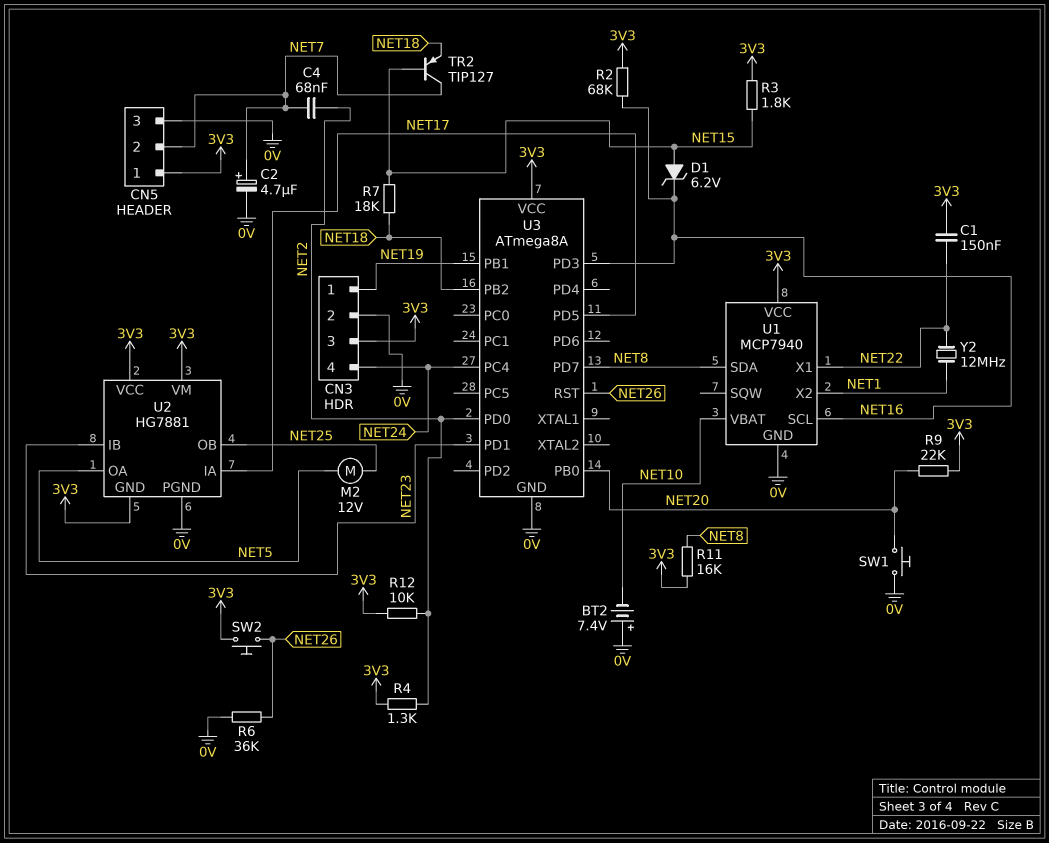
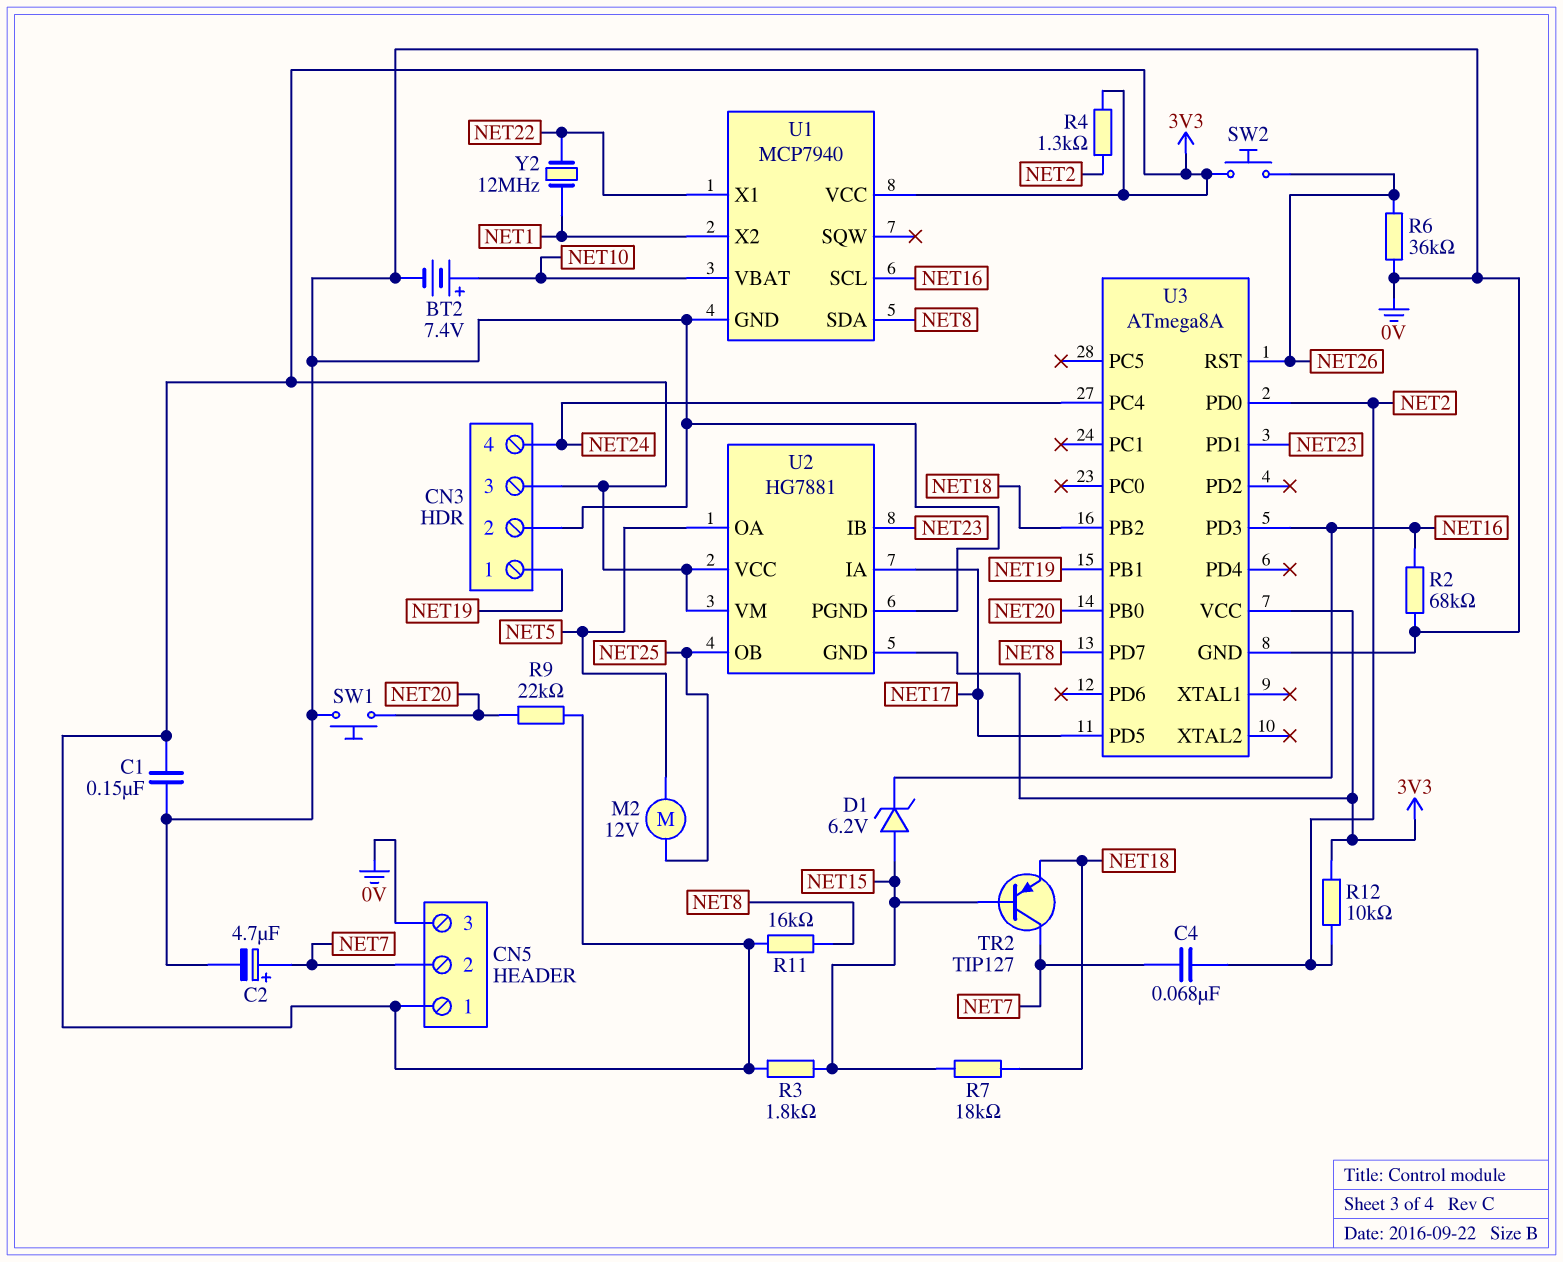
BT2: 7.4V (plus 0V, minus NET10) -> 7.4V (plus NET10, minus 0V)
C1: 150nF (3V3, NET22) -> 150nF (0V, 3V3)
R2: 68k (3V3, NET16) -> 68k (0V, NET16)

